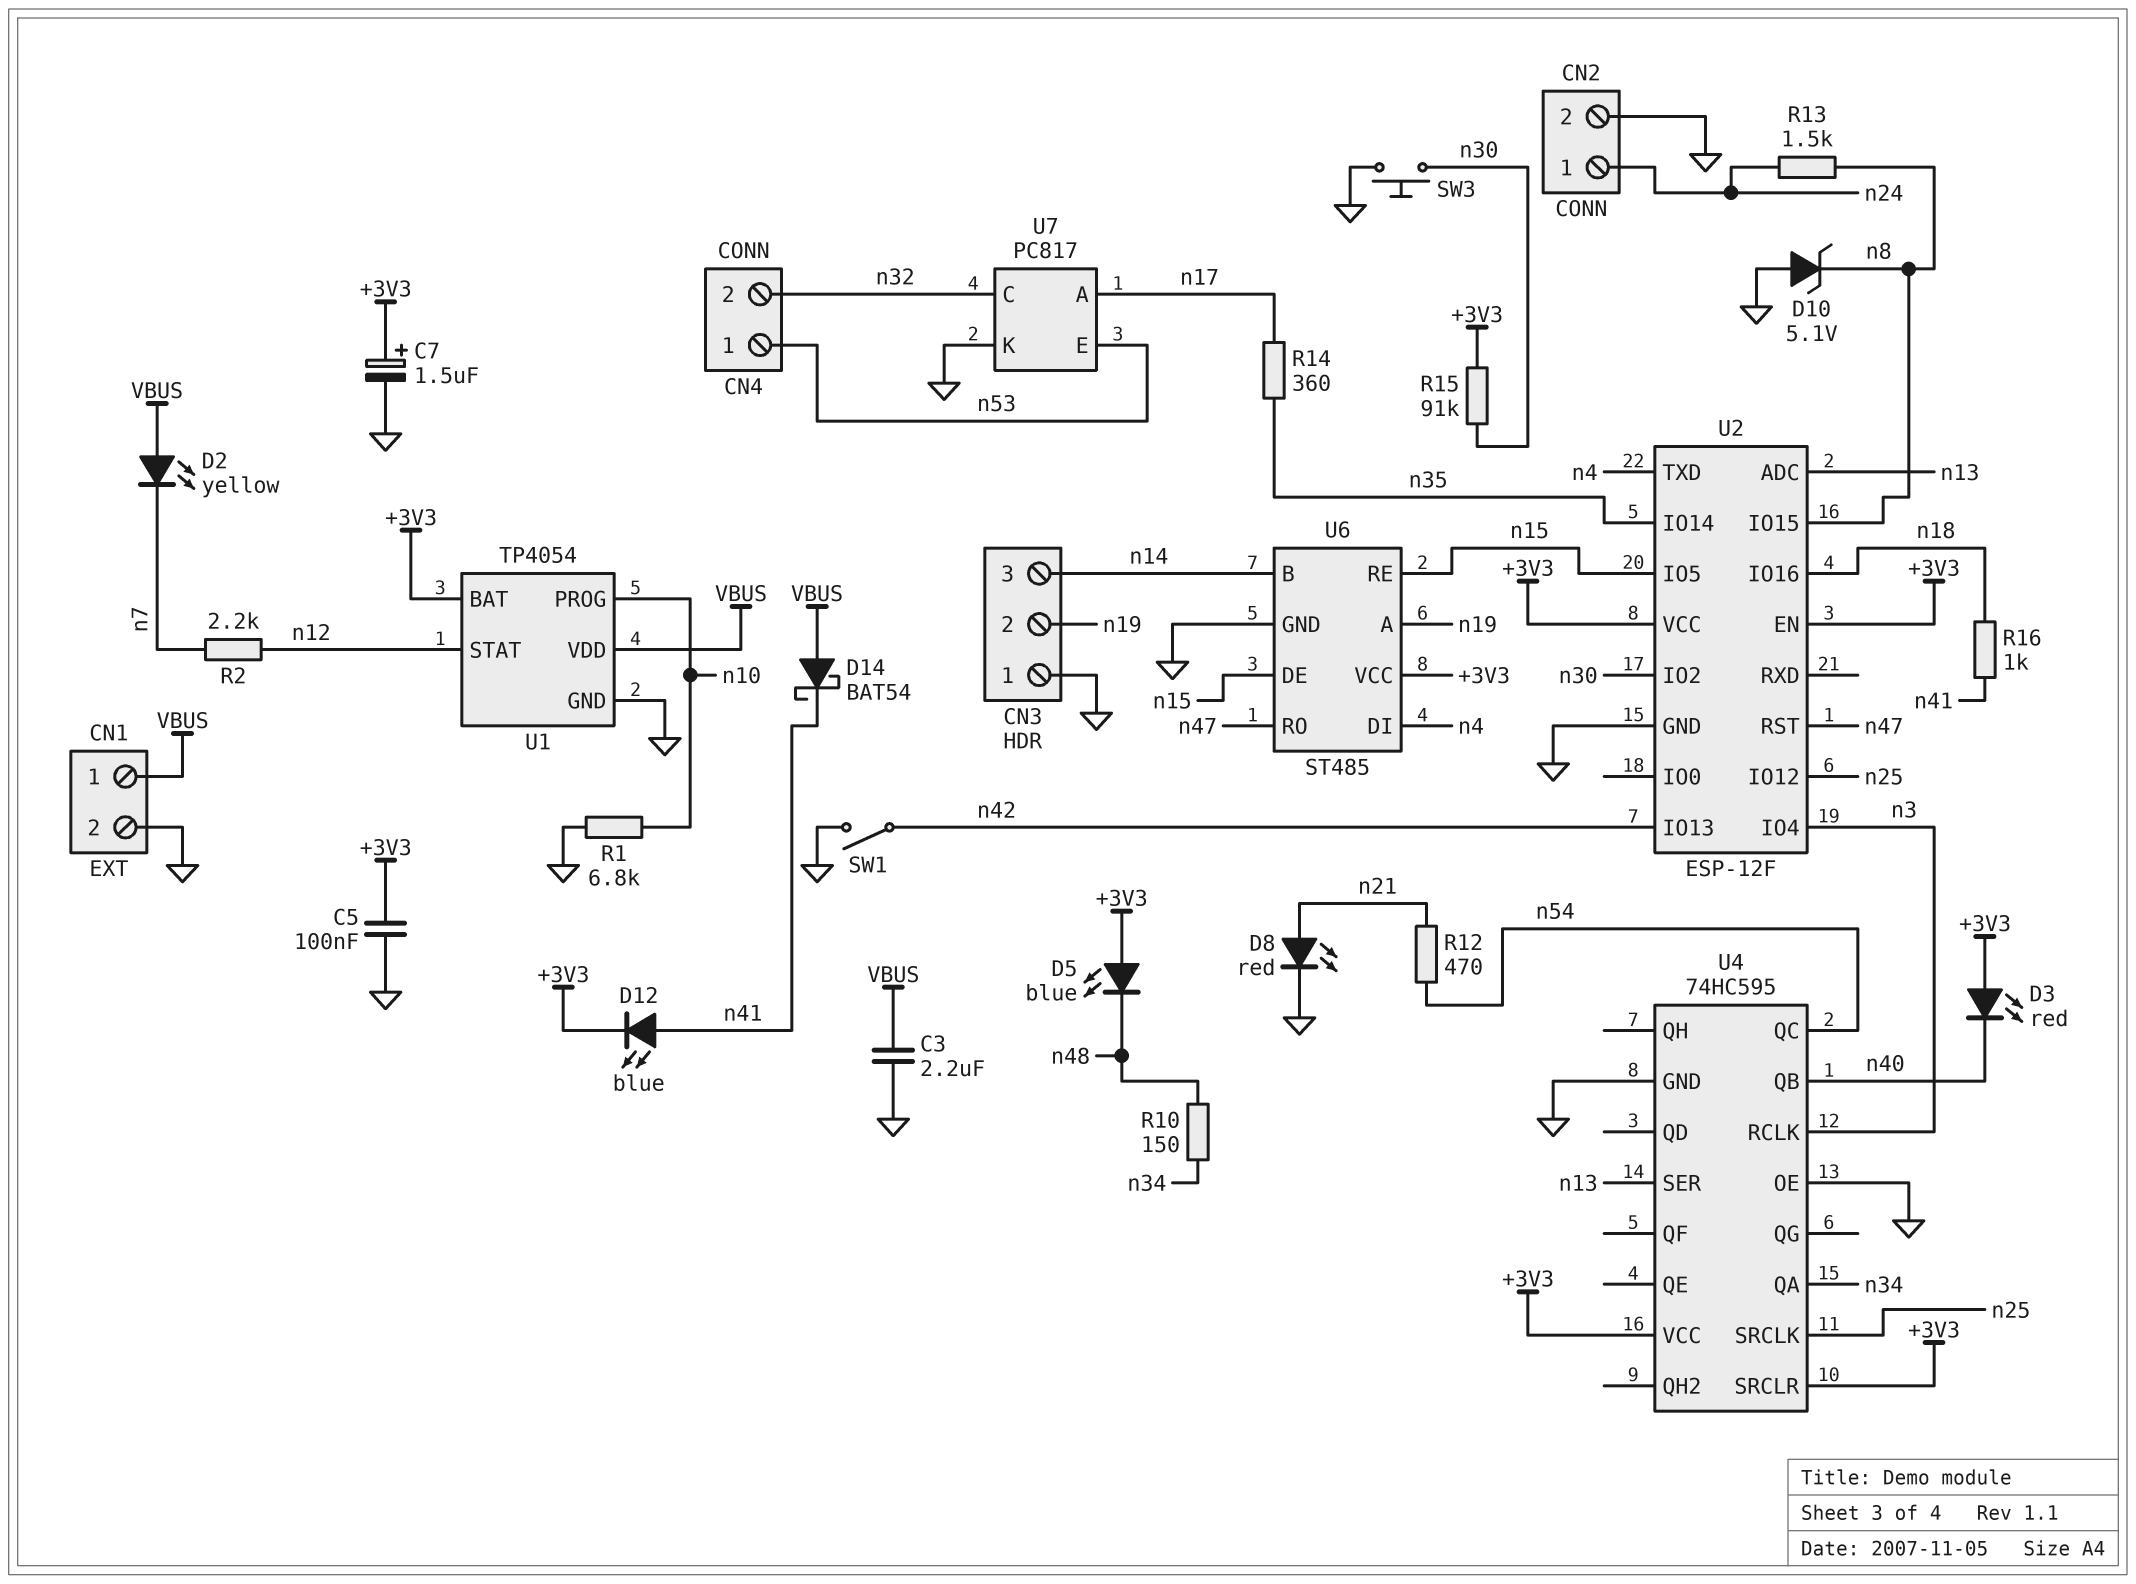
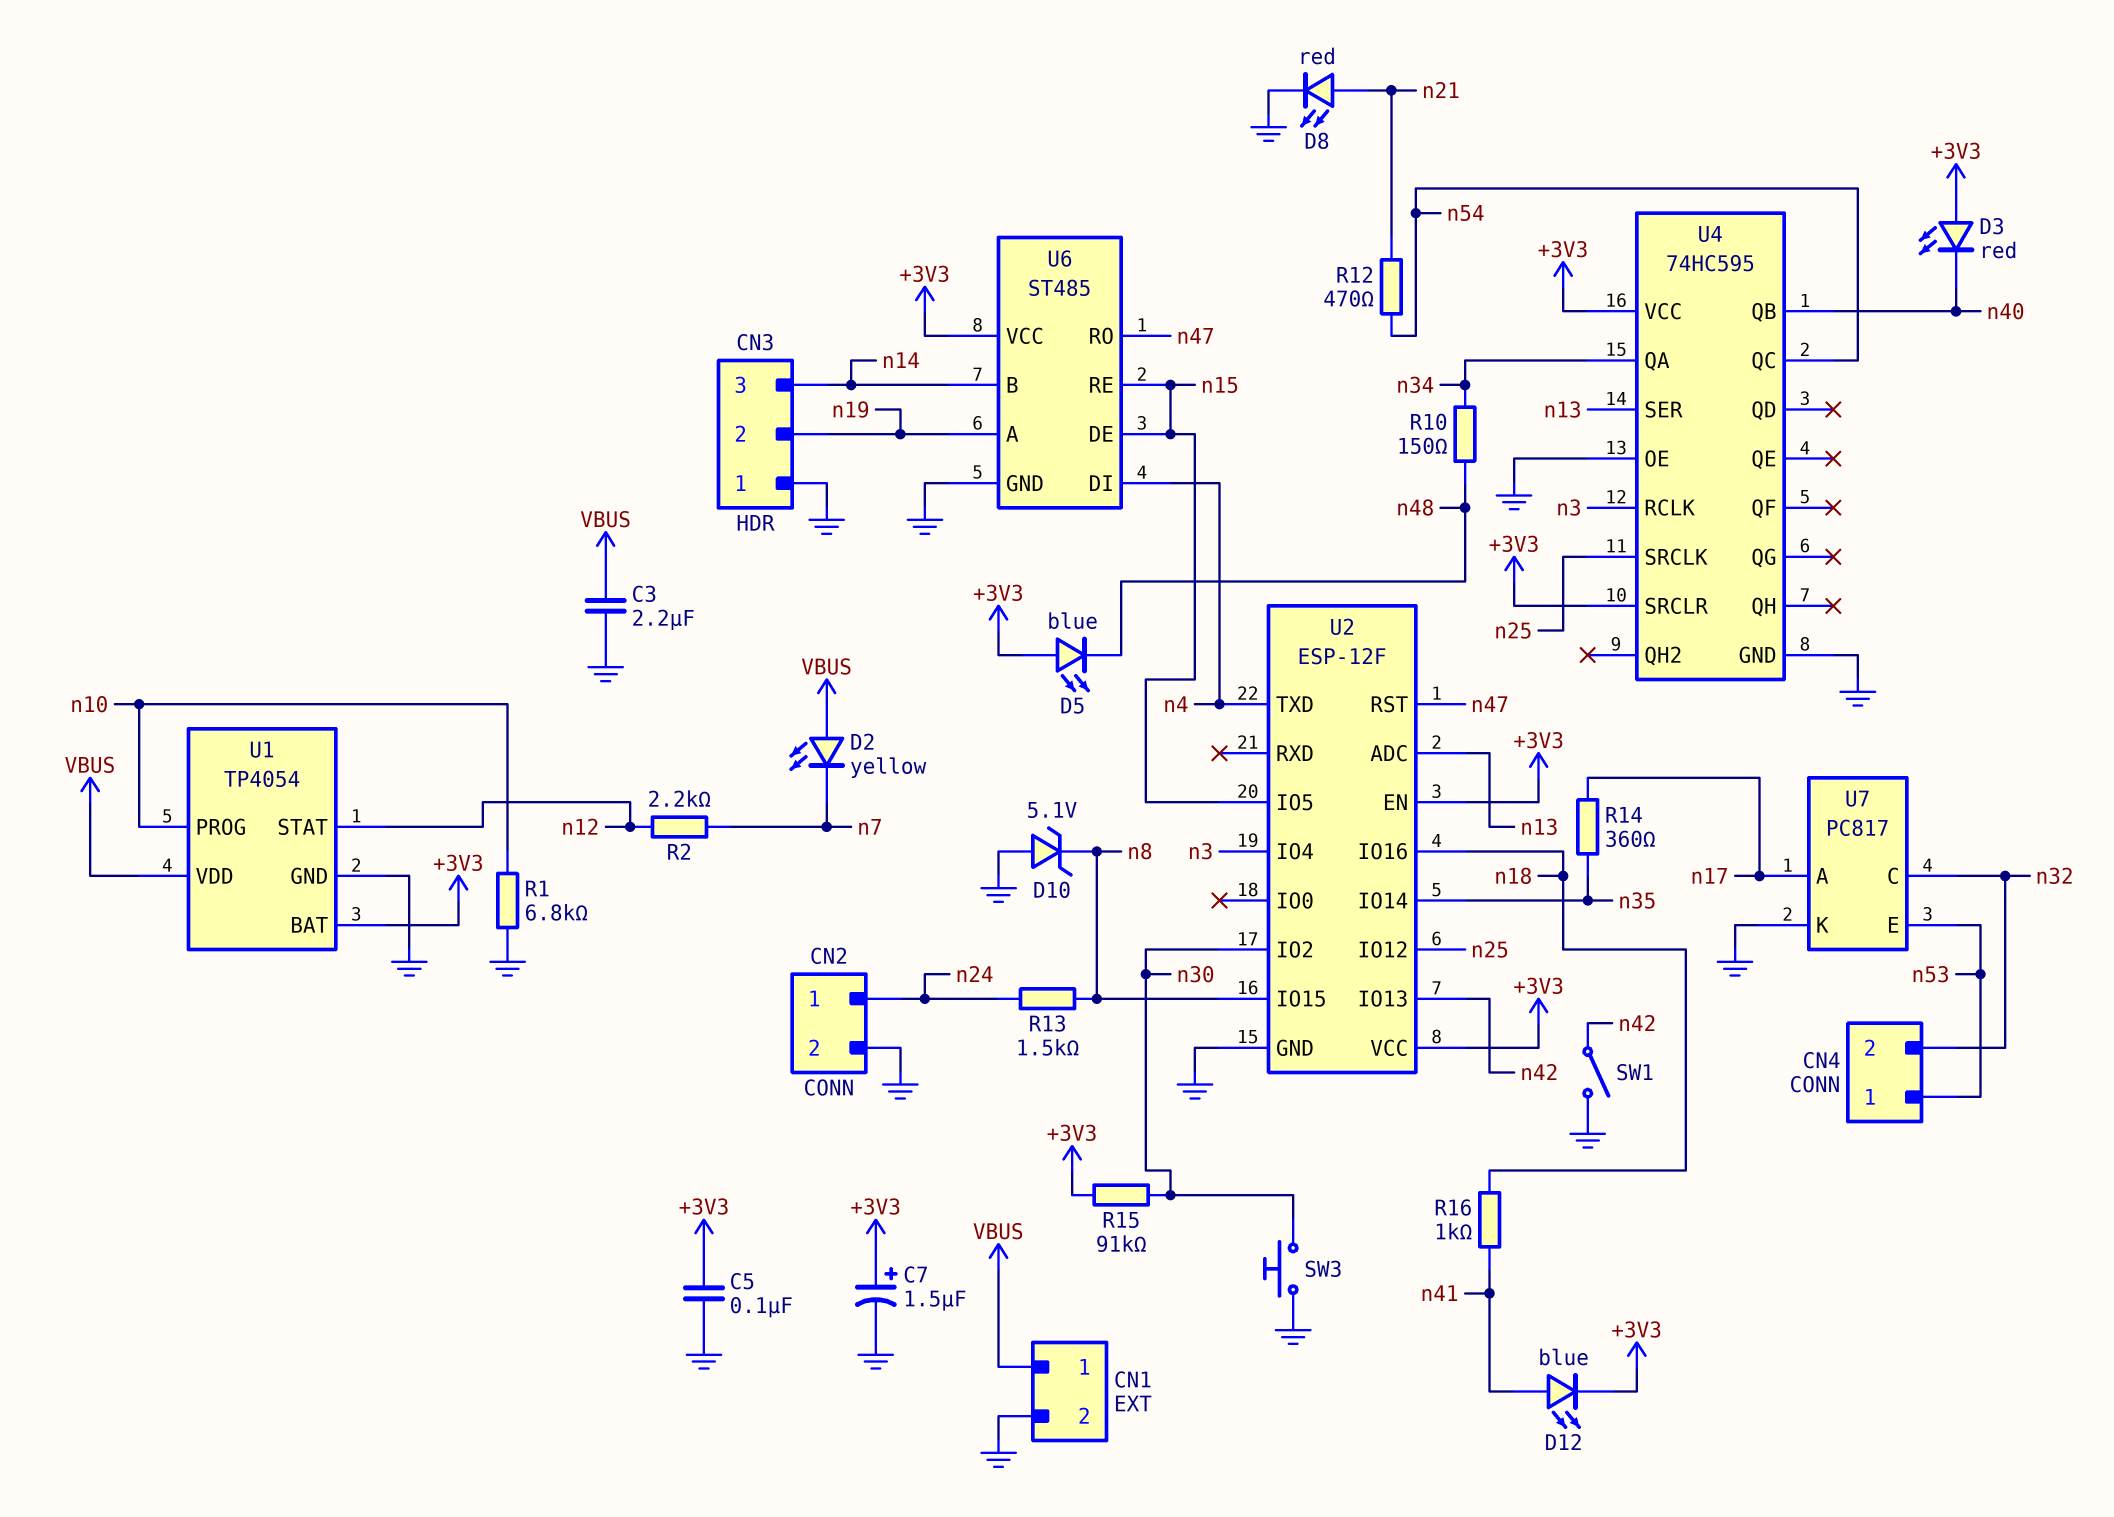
D14: schottky BAT54 (A VBUS, K n41) -> none

